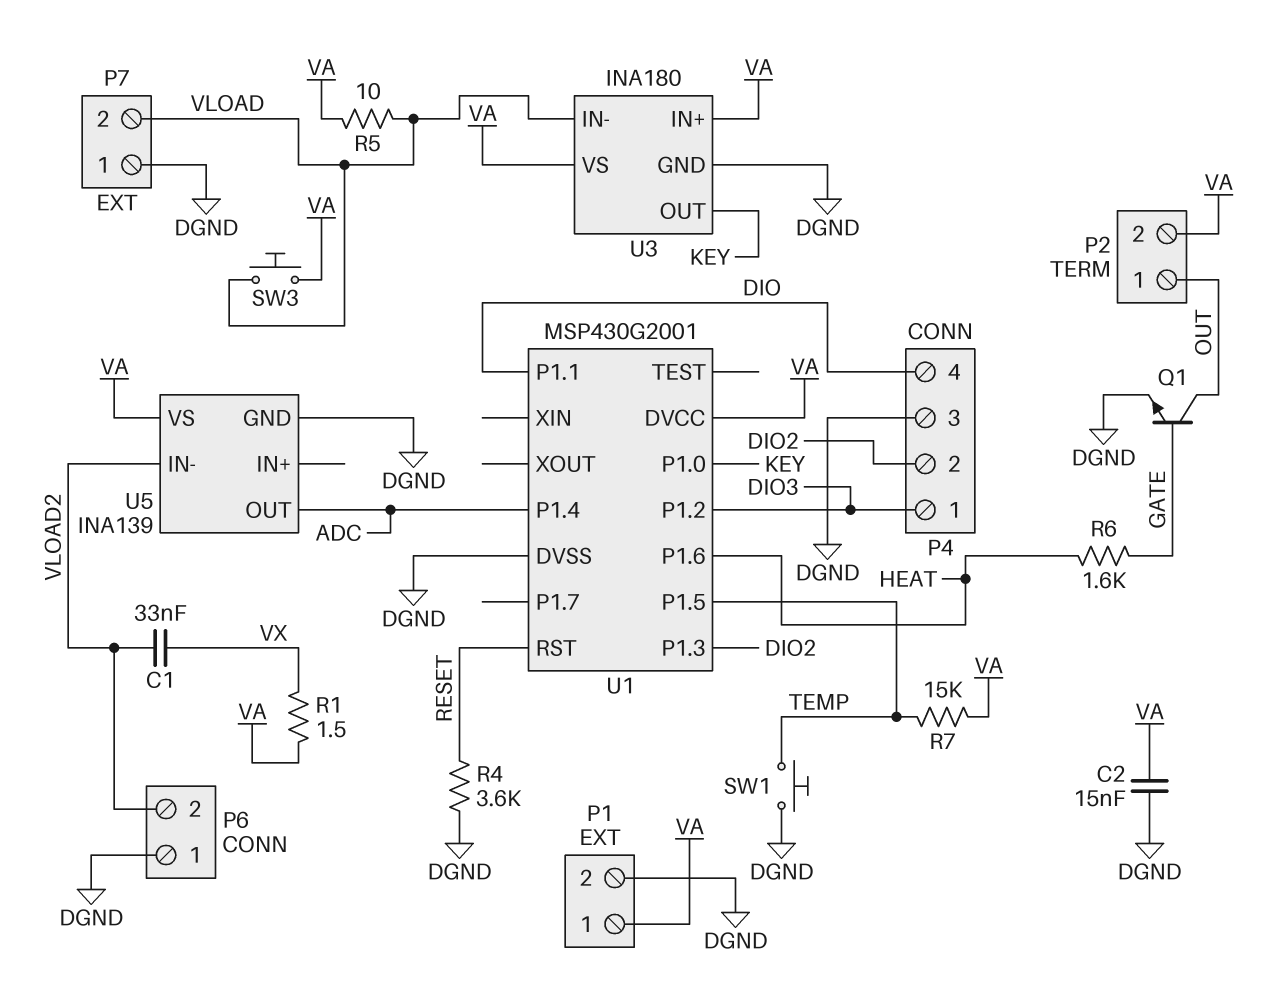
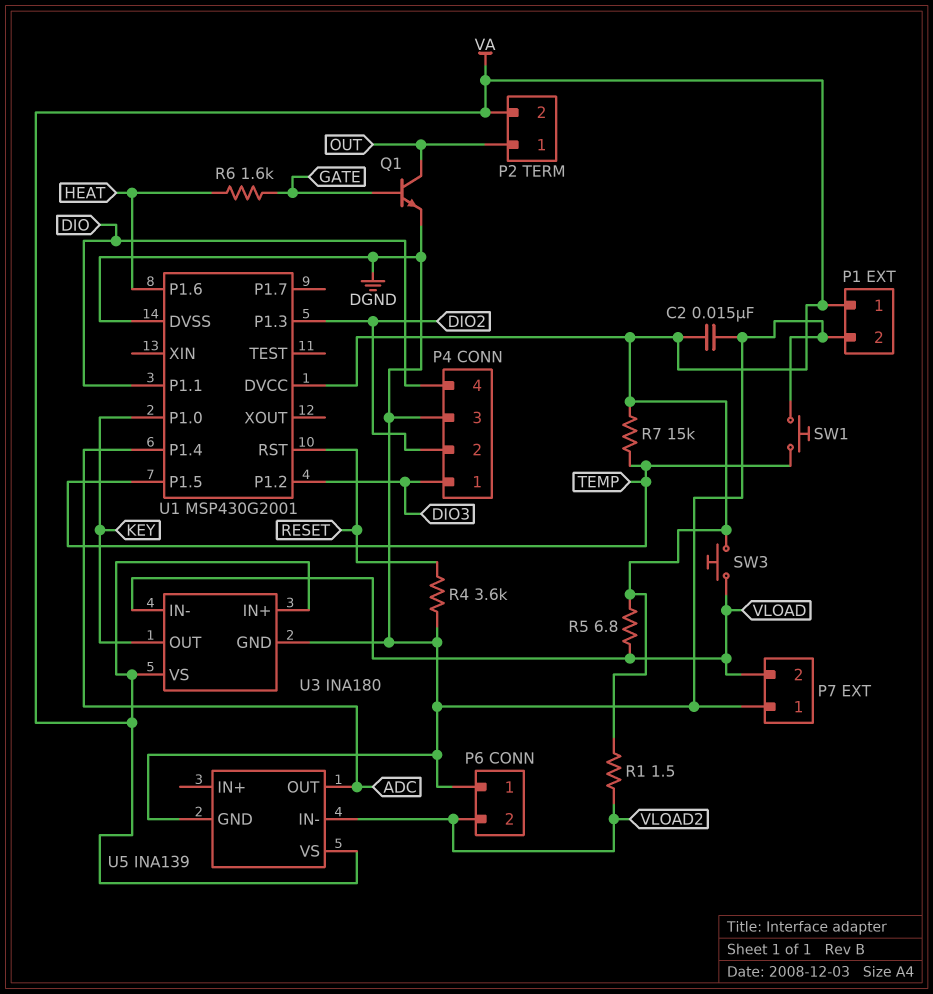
C1: 33nF (VLOAD2, VX) -> none
R1: 1.5 (VA, VX) -> 1.5 (VA, VLOAD2)
R5: 10 (VA, VLOAD) -> 6.8 (VA, VLOAD)

